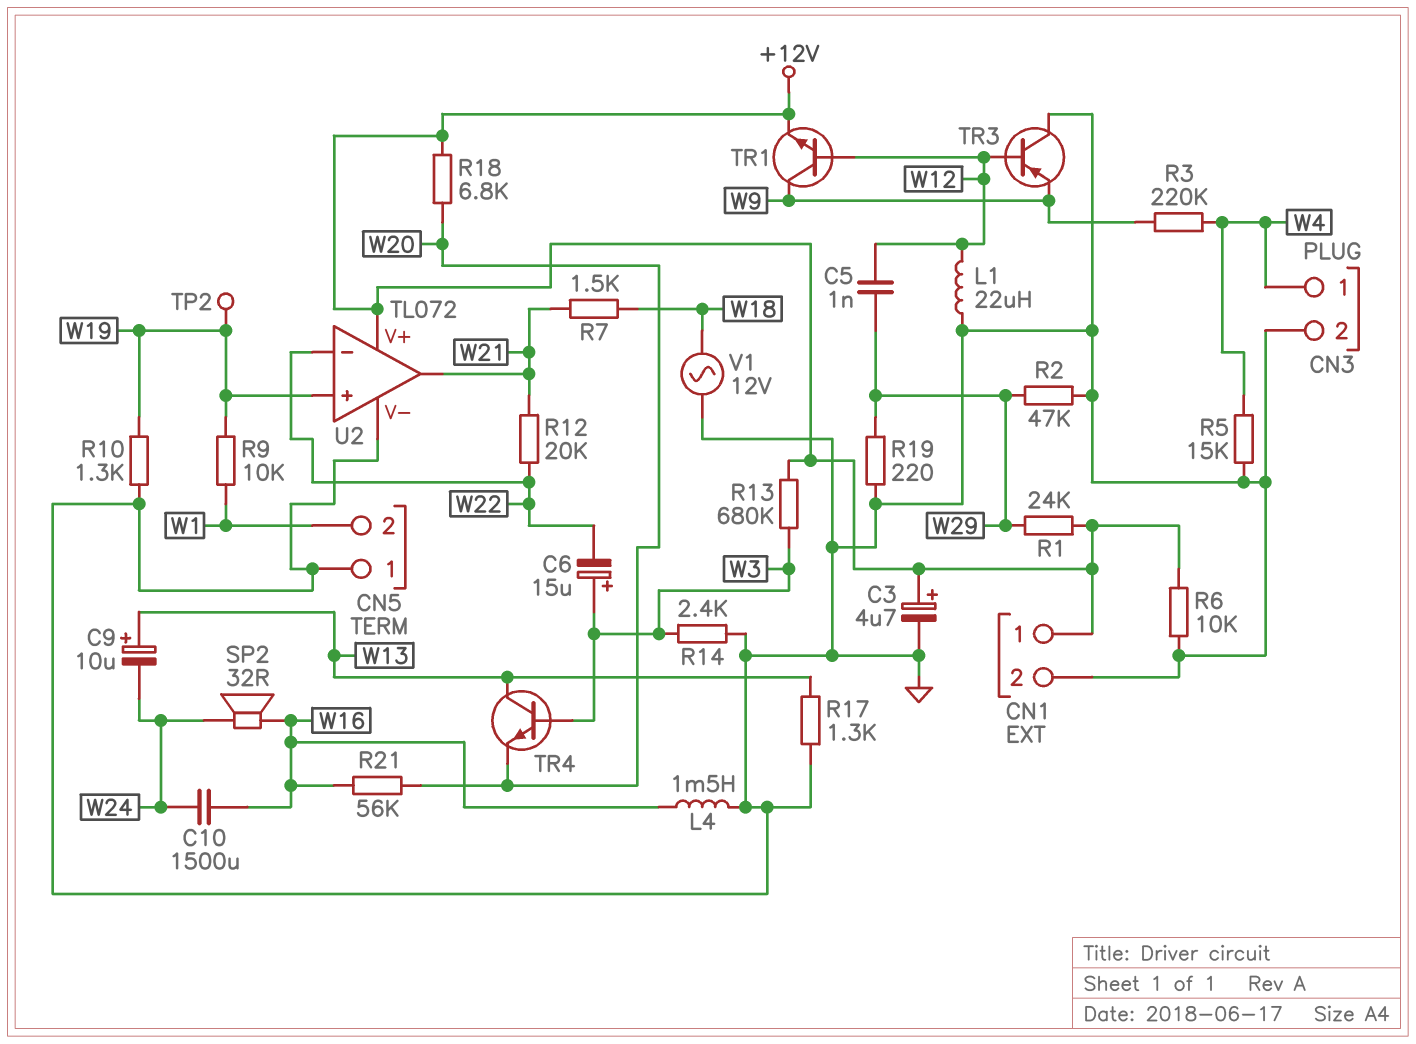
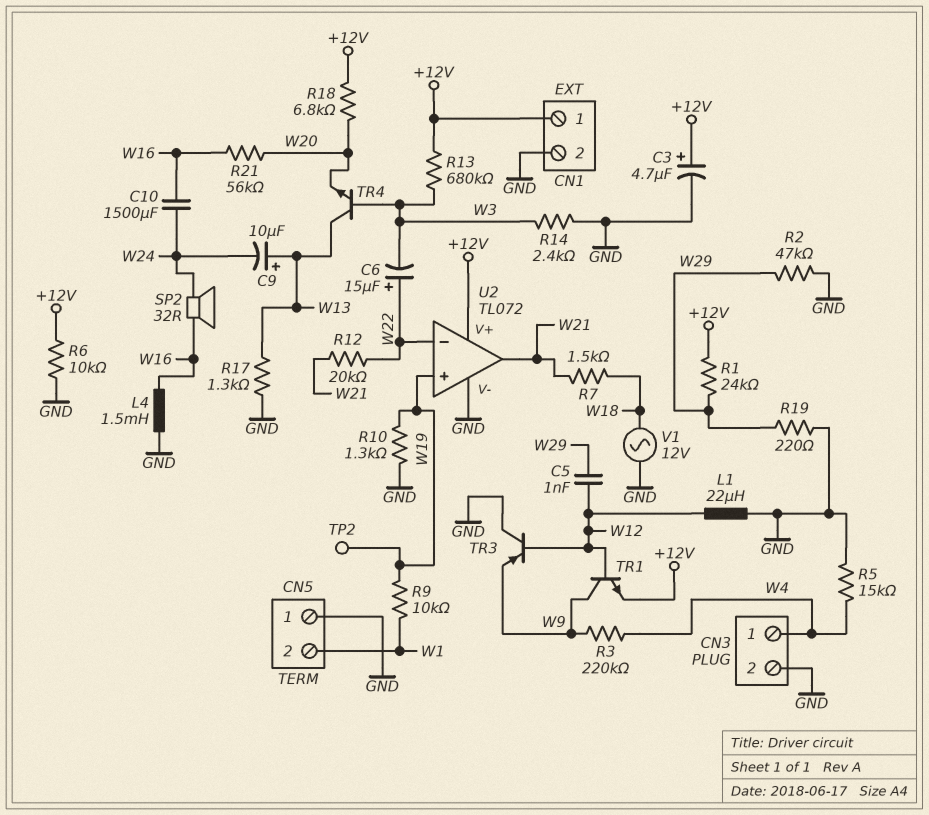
C6: 15uF (plus W3, minus W22) -> 15uF (plus W22, minus W3)

